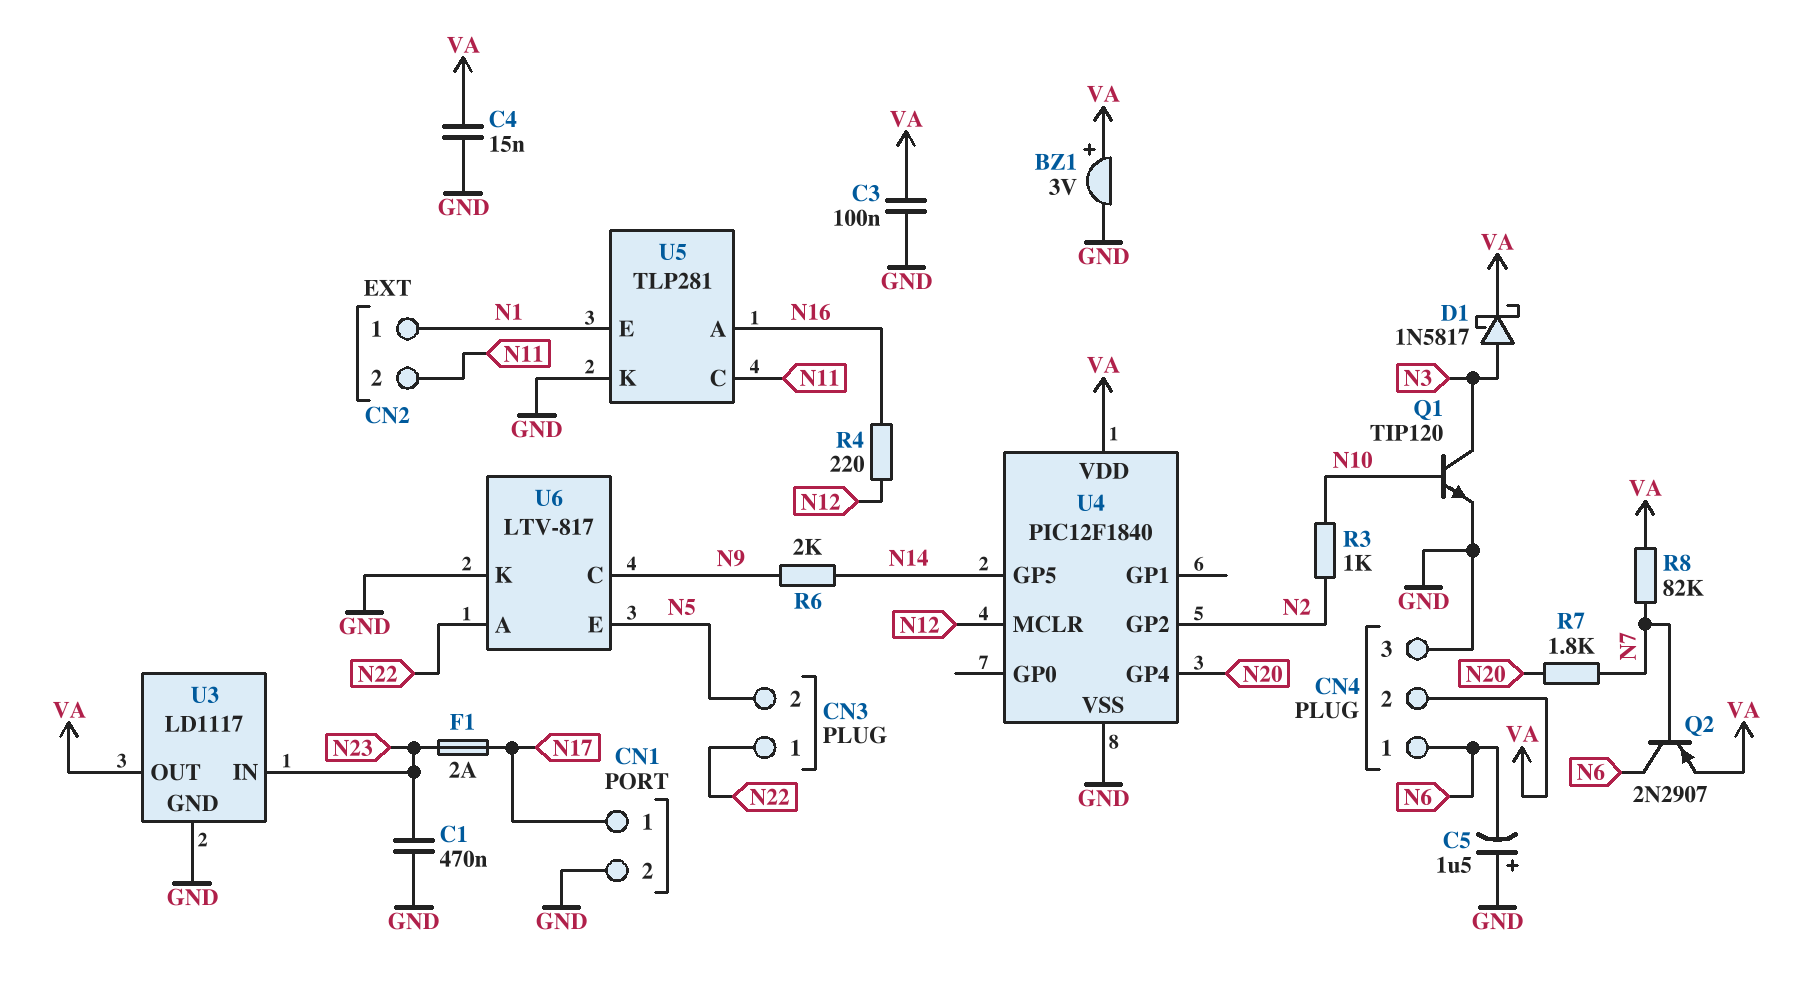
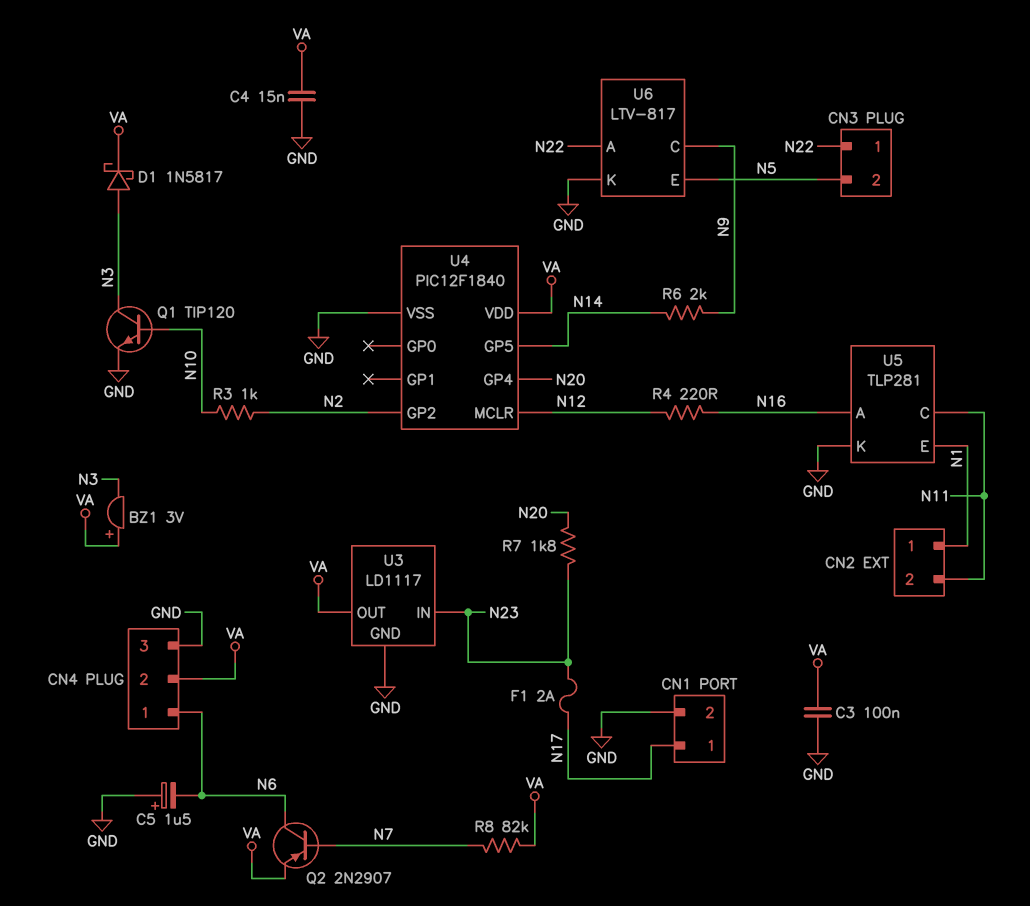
BZ1: buzzer 3V (plus VA, minus GND) -> buzzer 3V (plus VA, minus N3)
C1: 470nF (GND, N23) -> none
R7: 1.8k (N7, N20) -> 1.8k (N20, N23)

